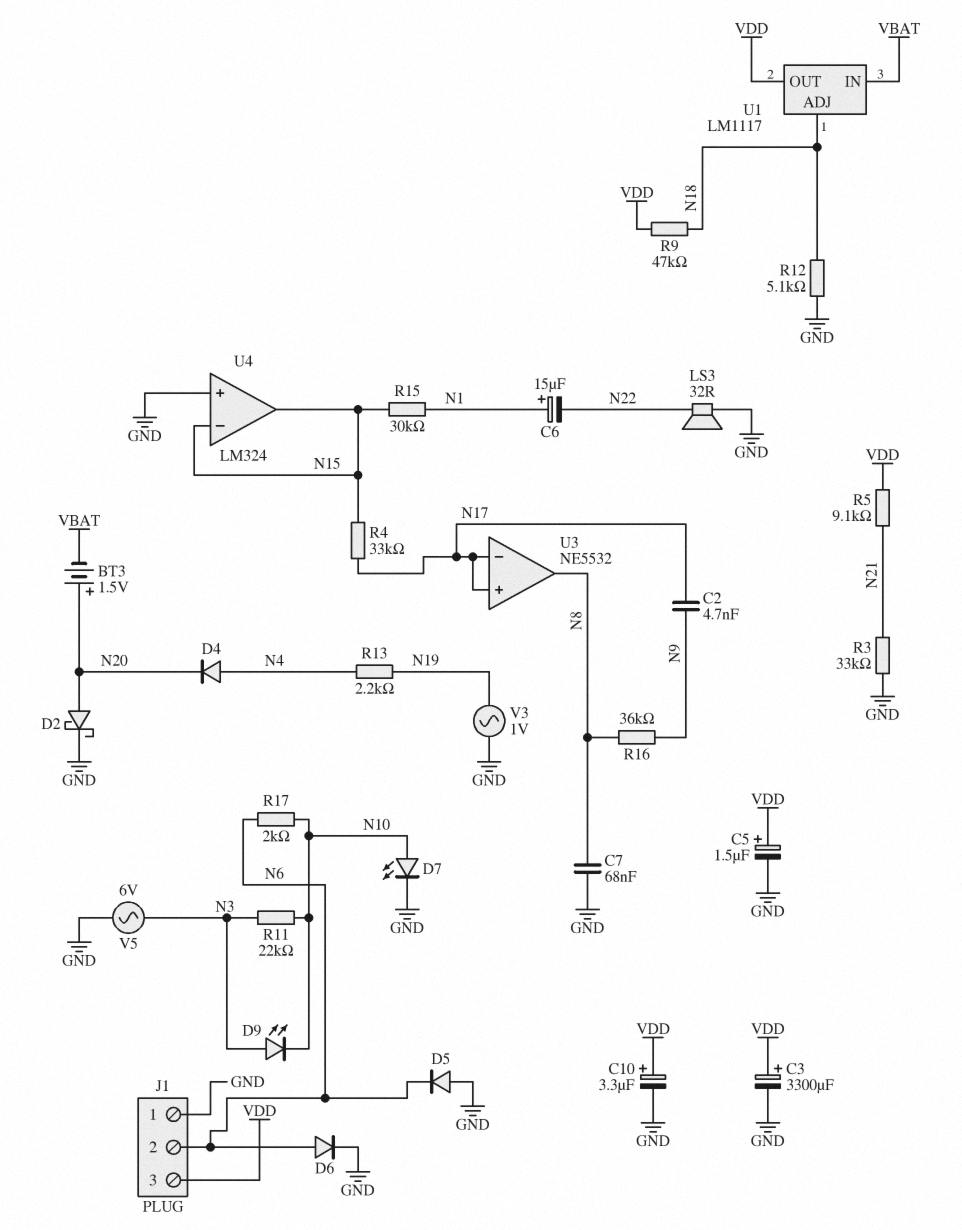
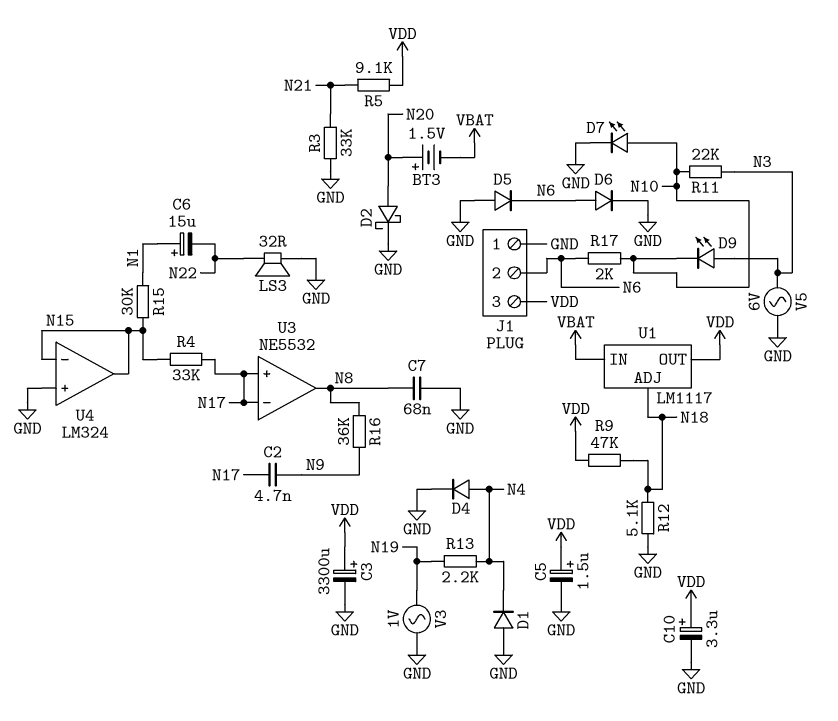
D1: none -> diode (A GND, K N4)
D4: diode (A N4, K N20) -> diode (A N4, K GND)

